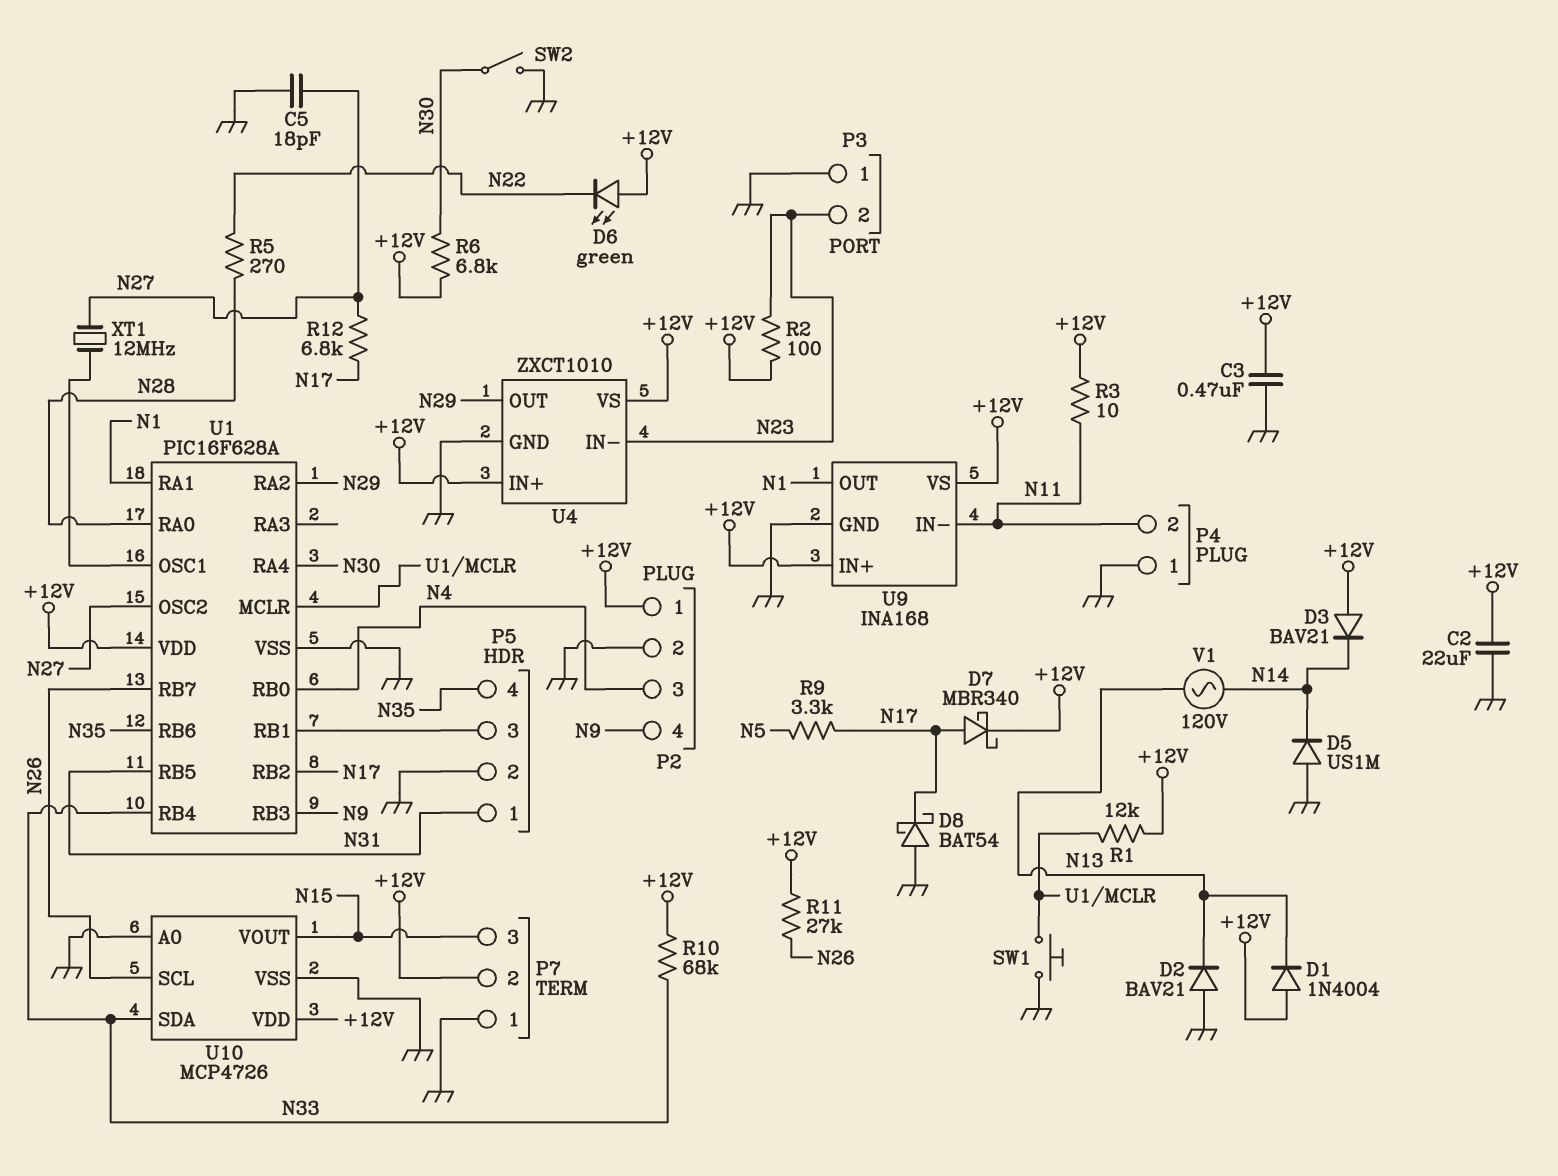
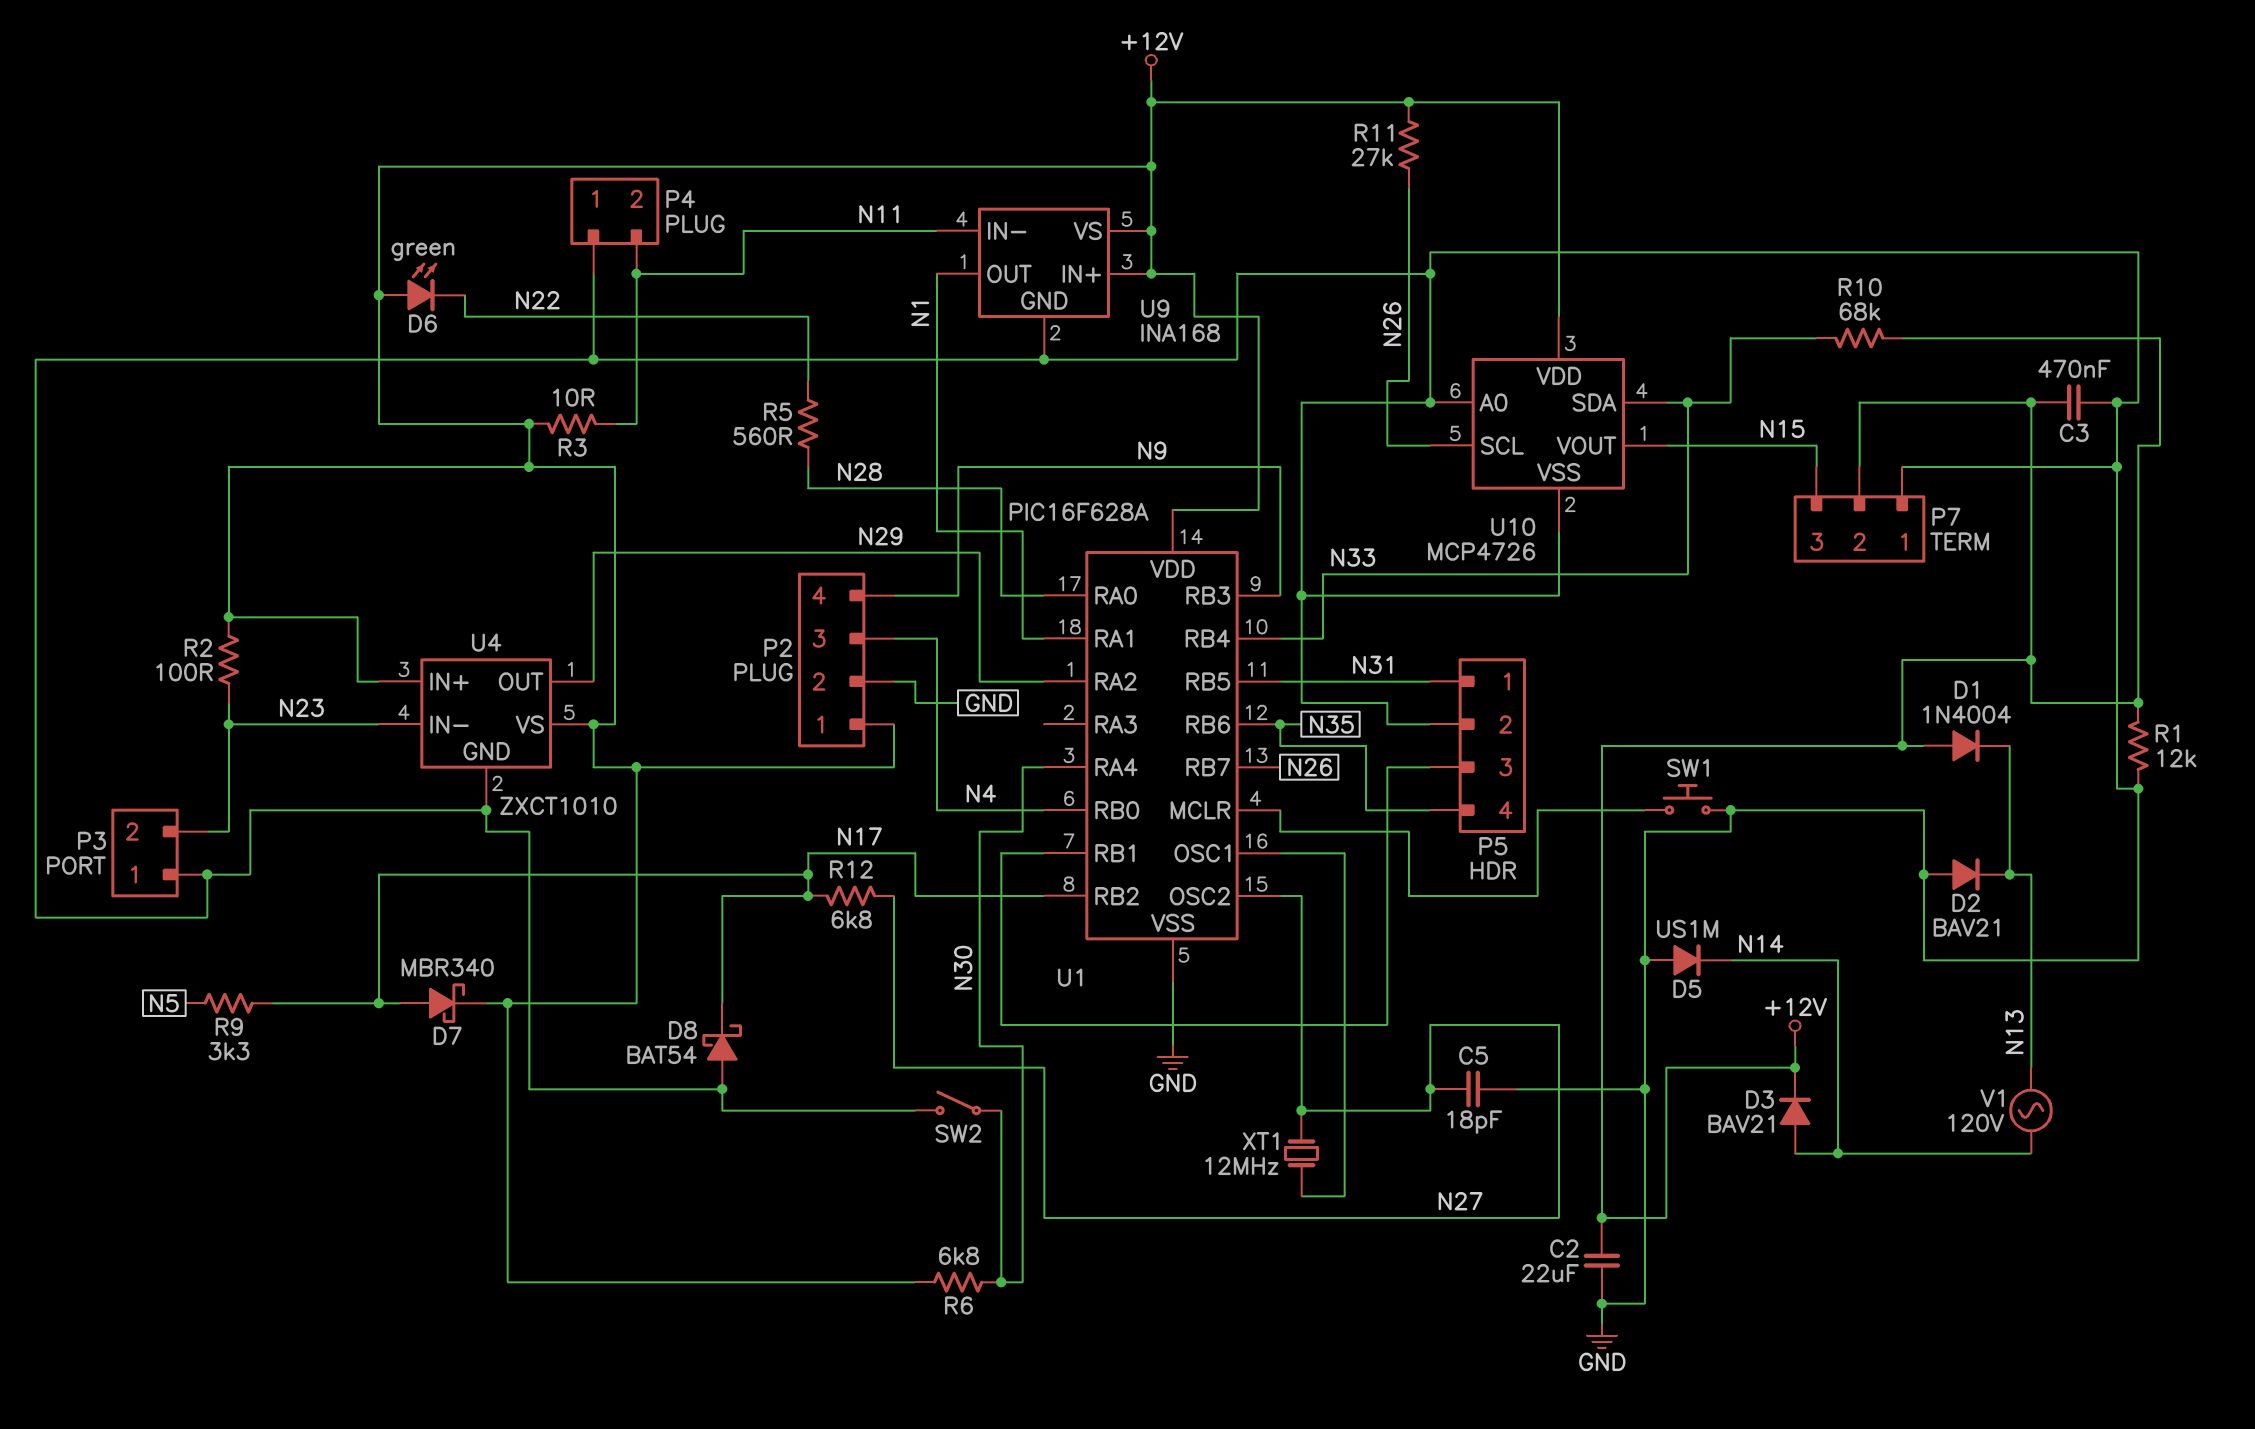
D3: diode BAV21 (A +12V, K N14) -> diode BAV21 (A N14, K +12V)
R1: 12k (+12V, U1/MCLR) -> 12k (+12V, GND)
R5: 270 (N22, N28) -> 560 (N22, N28)

